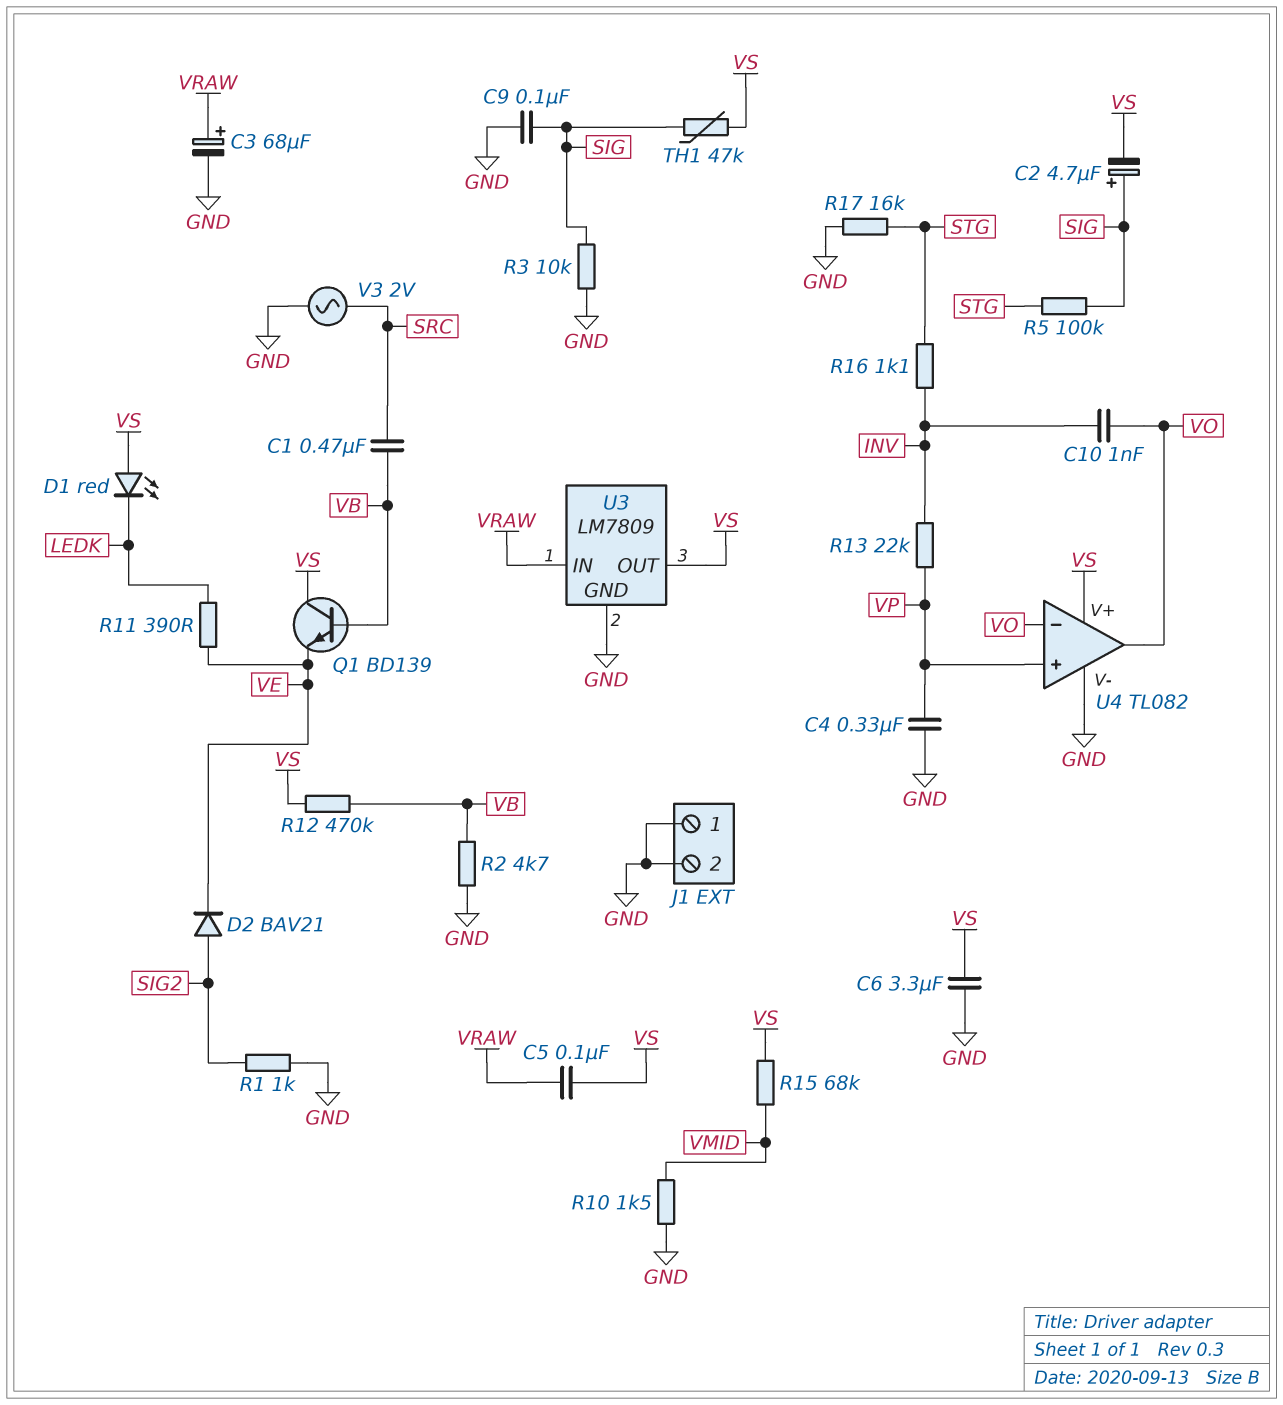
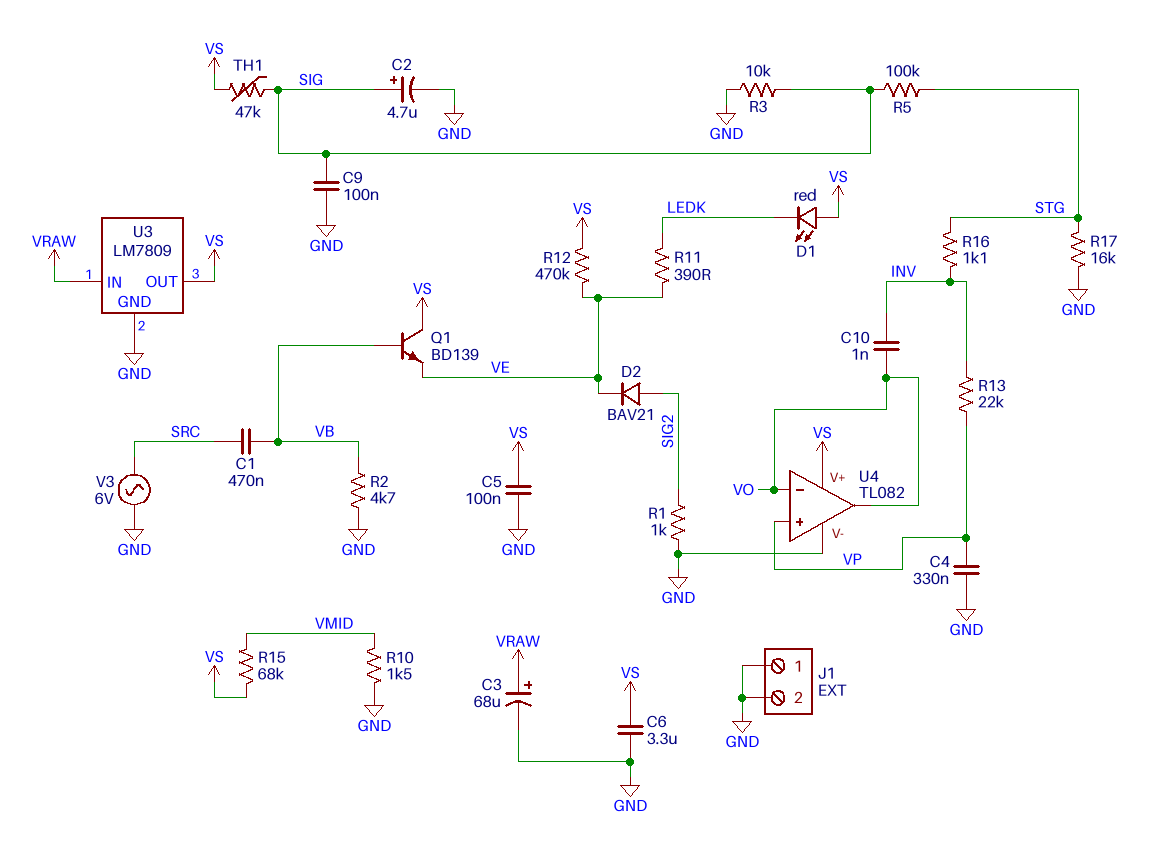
C2: 4.7uF (plus SIG, minus VS) -> 4.7uF (plus SIG, minus GND)
C5: 100nF (VRAW, VS) -> 100nF (GND, VS)
R12: 470k (VB, VS) -> 470k (VE, VS)
V3: AC 2V (GND, SRC) -> AC 6V (GND, SRC)

